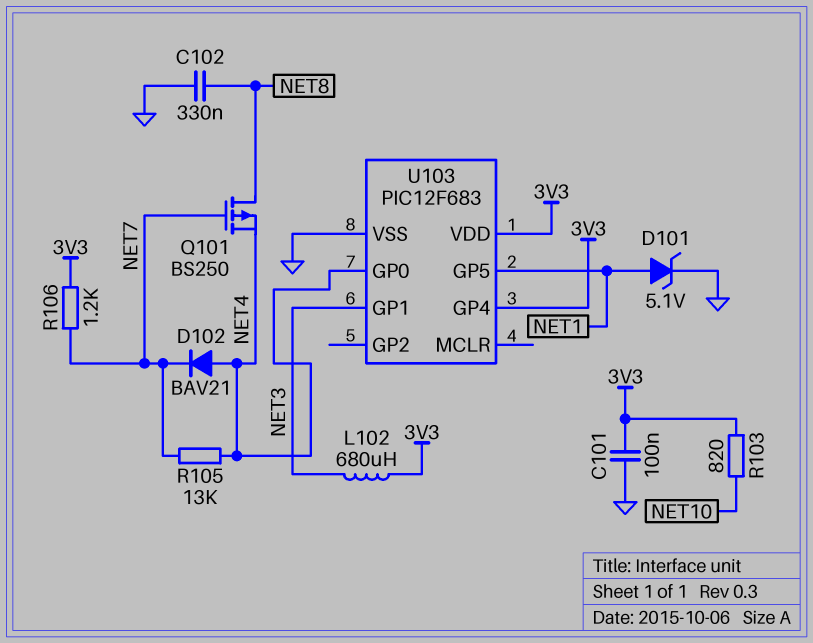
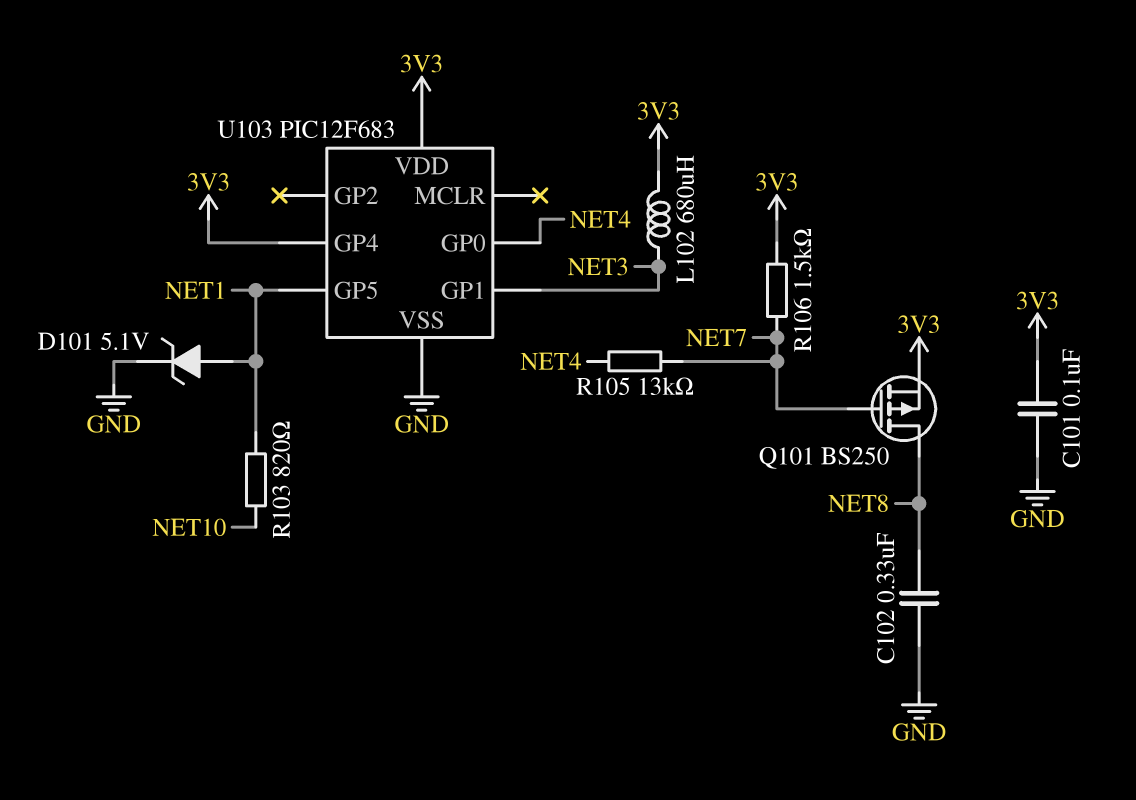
D102: diode BAV21 (A NET4, K NET7) -> none
Q101: PMOS BS250 (G NET7, D NET8, S NET4) -> PMOS BS250 (G NET7, D NET8, S 3V3)
R103: 820 (3V3, NET10) -> 820 (NET1, NET10)
R106: 1.2k (3V3, NET7) -> 1.5k (3V3, NET7)

